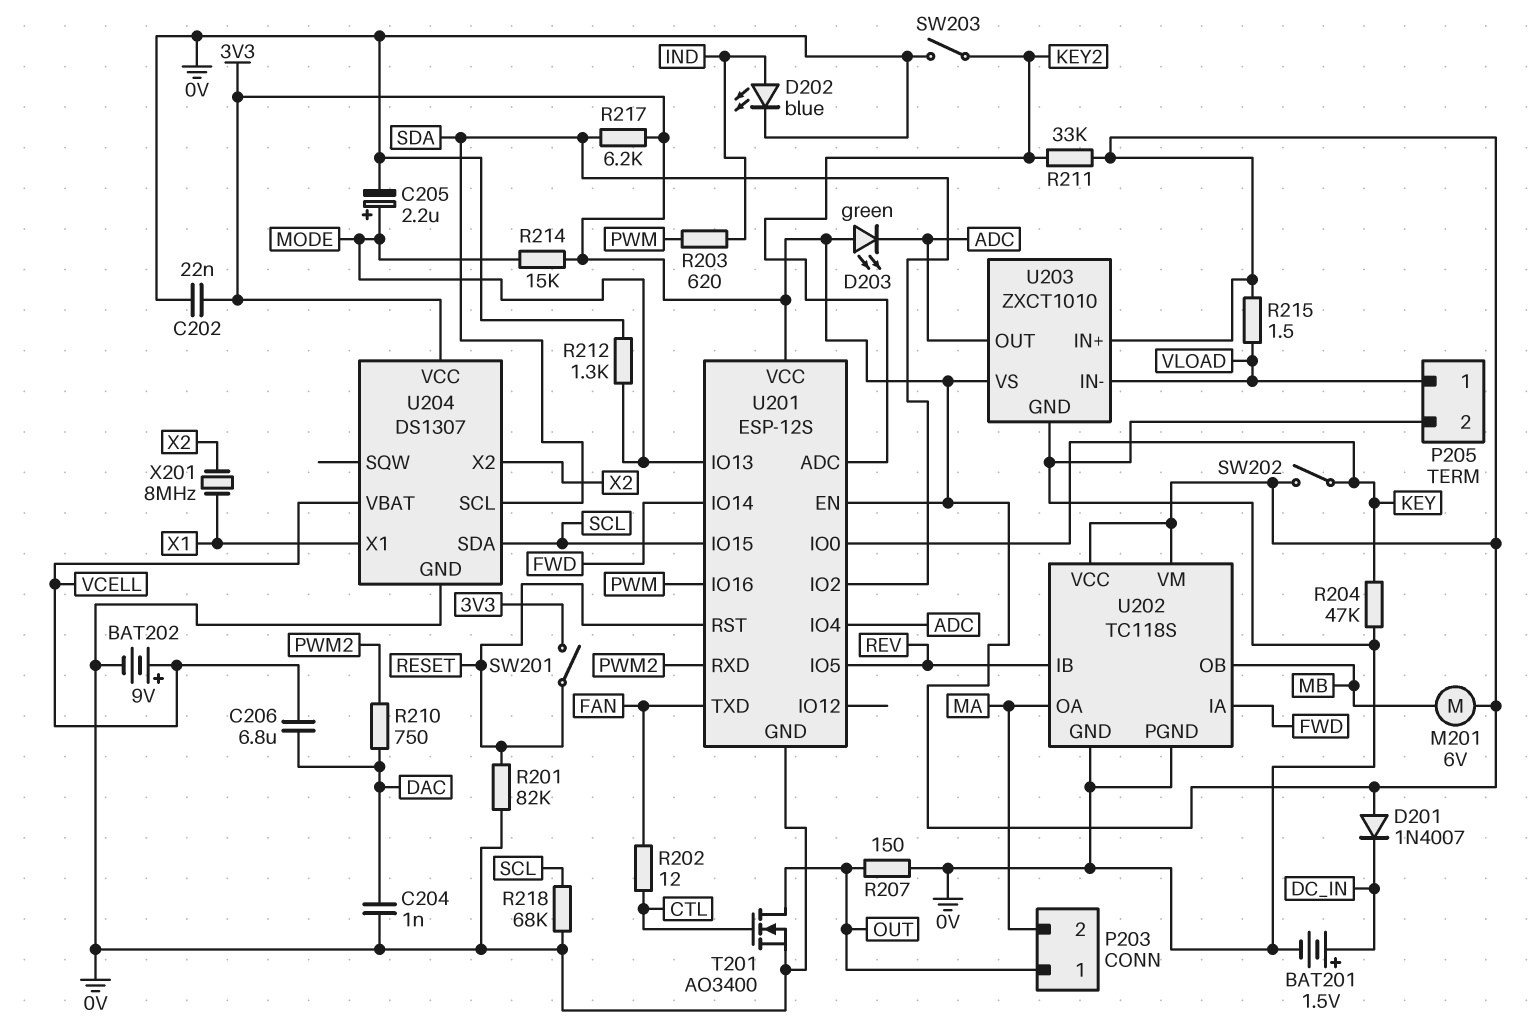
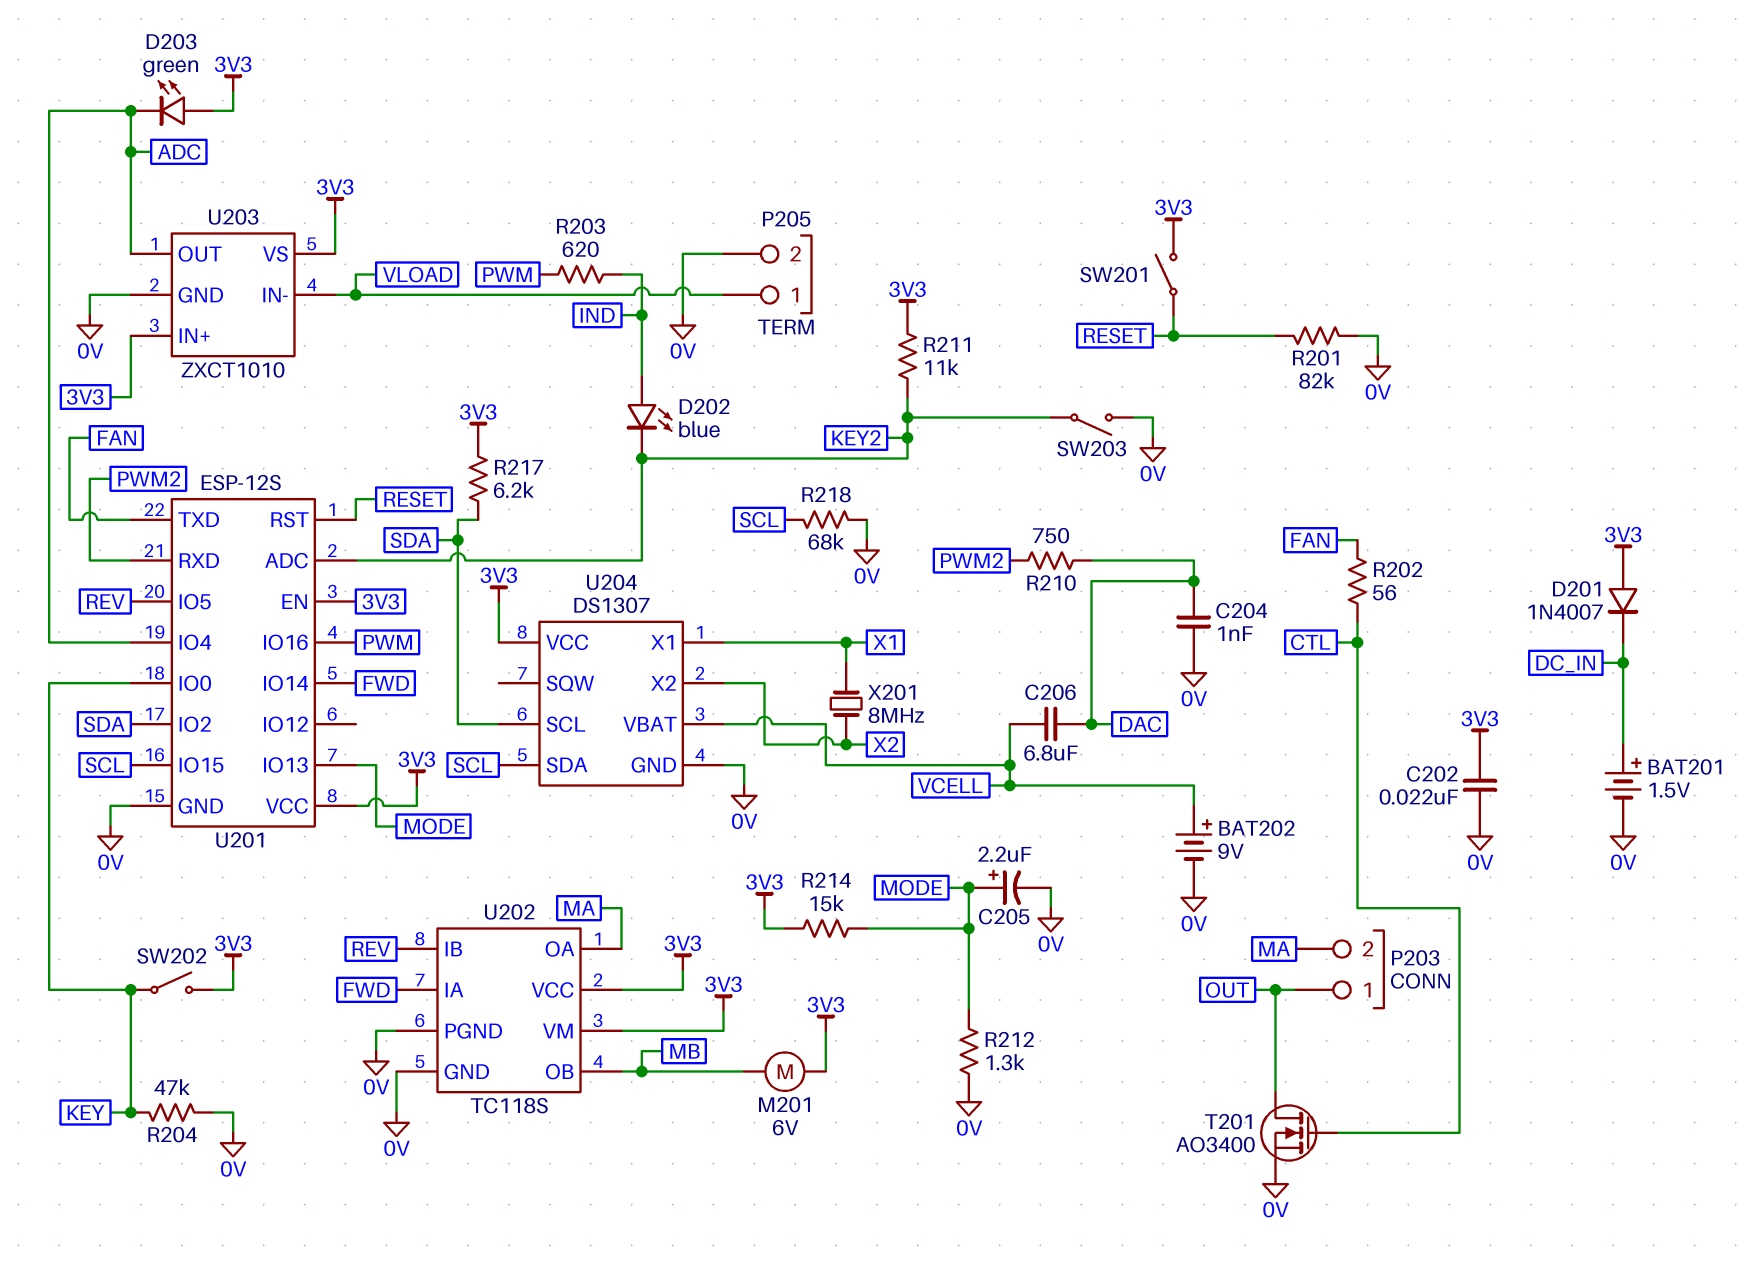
D202: LED blue (A IND, K 0V) -> LED blue (A IND, K KEY2)
R202: 12 (CTL, FAN) -> 56 (CTL, FAN)
R207: 150 (0V, OUT) -> none
R211: 33k (3V3, KEY2) -> 11k (3V3, KEY2)
R215: 1.5 (3V3, VLOAD) -> none

